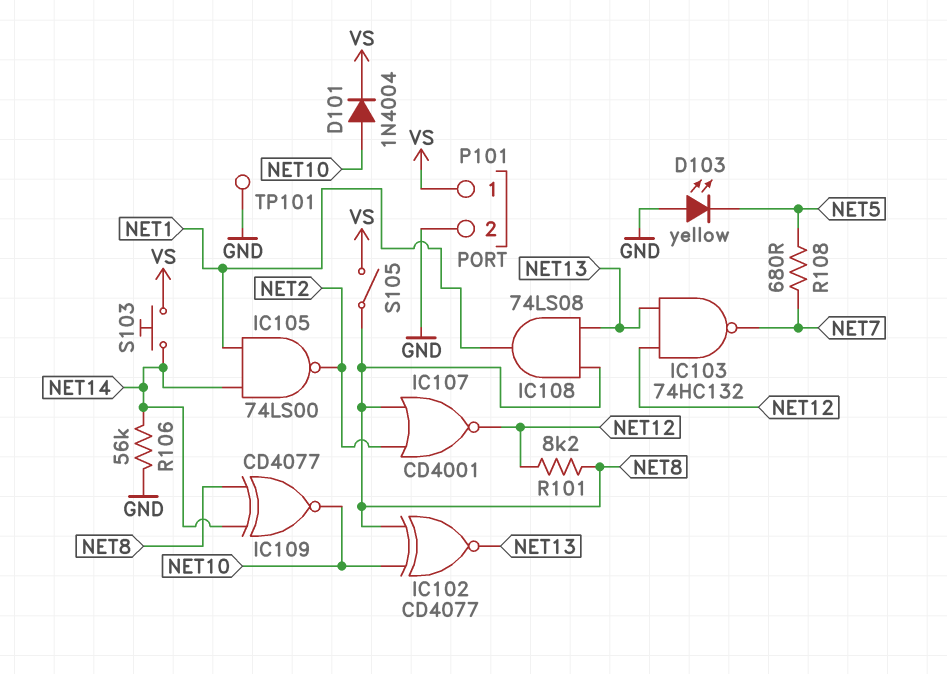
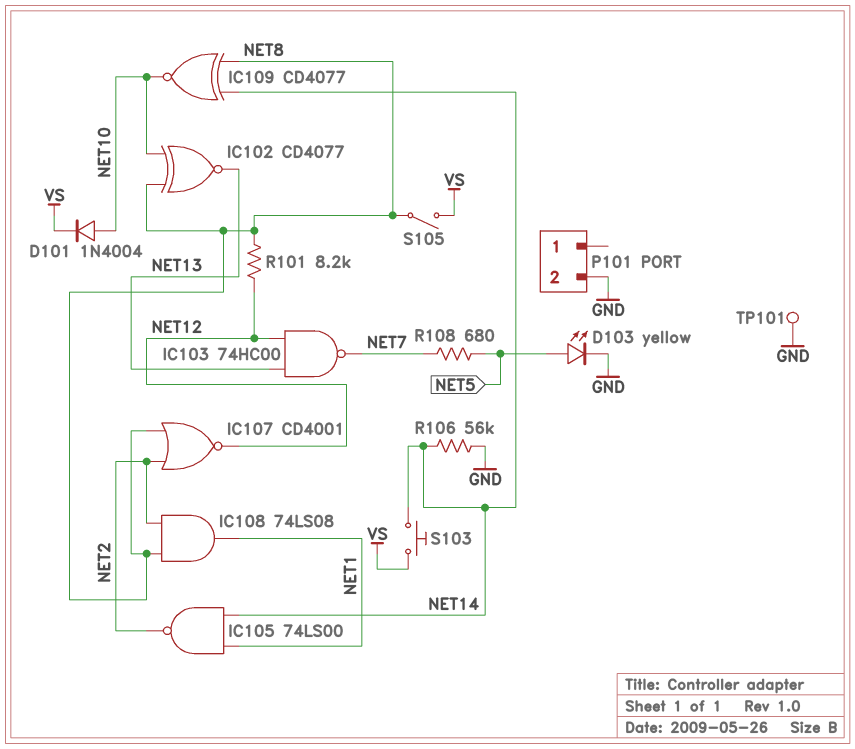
D103: LED yellow (A GND, K NET5) -> LED yellow (A NET5, K GND)
IC103: NAND 74HC132 (in NET12, in NET13, out NET7) -> NAND 74HC00 (in NET12, in NET13, out NET7)
IC108: AND 74LS08 (in NET8, in NET13, out NET1) -> AND 74LS08 (in NET2, in NET8, out NET1)
P101 pin 1: VS -> none

